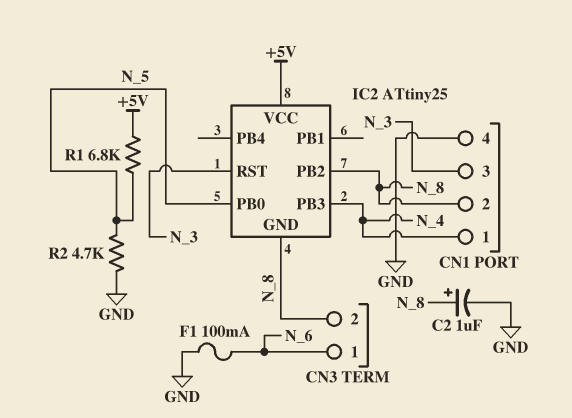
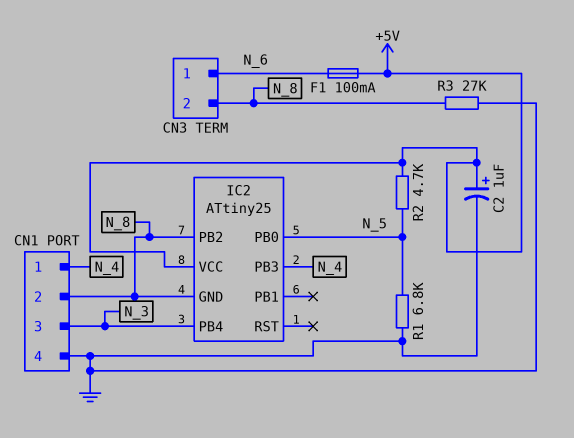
C2: 1uF (plus N_8, minus GND) -> 1uF (plus +5V, minus GND)
F1: 100mA (GND, N_6) -> 100mA (+5V, N_6)
IC2 pin PB4: none -> N_3
IC2 pin RST: N_3 -> none
R1: 6.8k (+5V, N_5) -> 6.8k (GND, N_5)
R2: 4.7k (GND, N_5) -> 4.7k (+5V, N_5)
R3: none -> 27k (GND, N_8)

